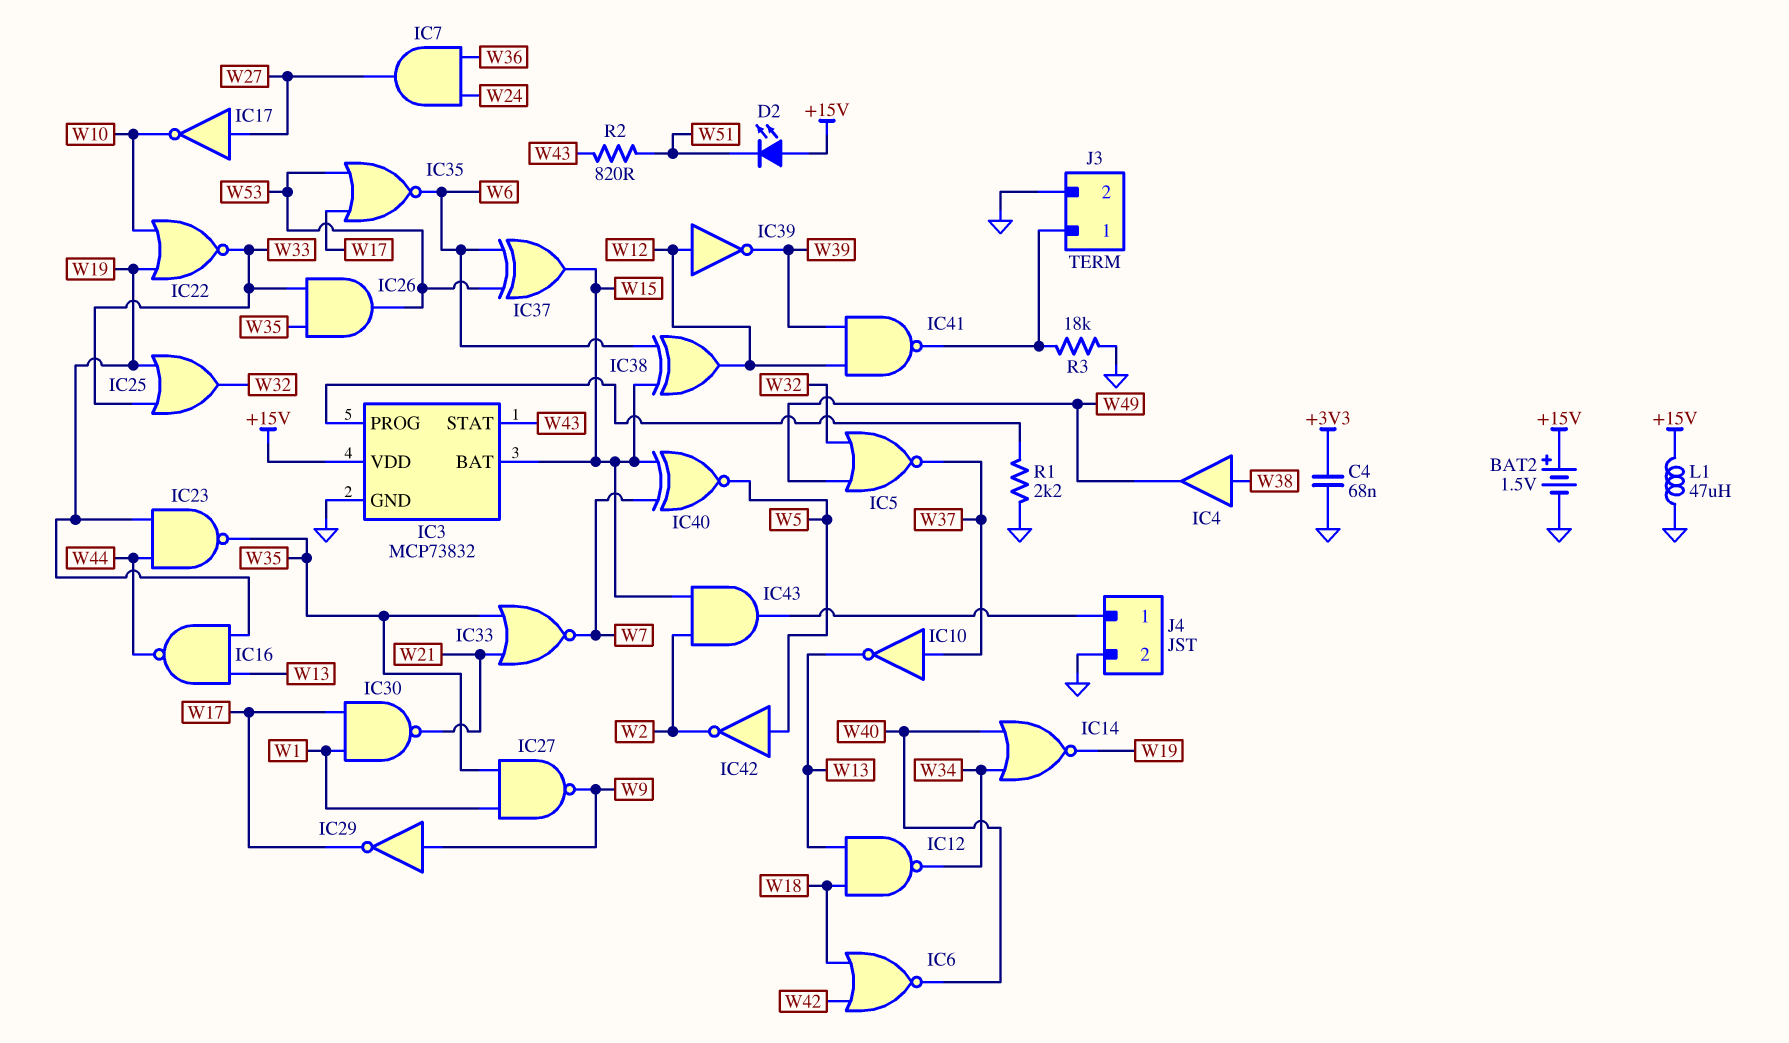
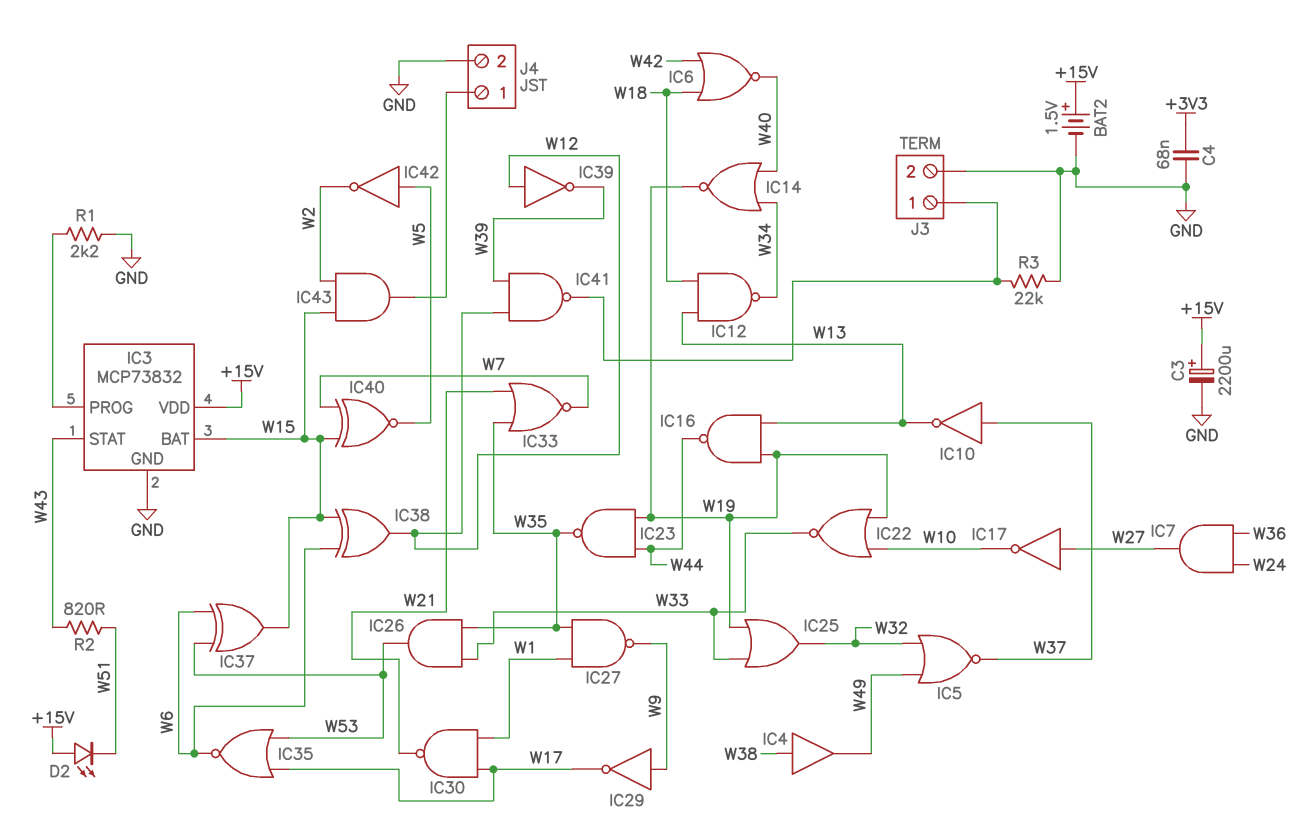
C3: none -> 2200uF (plus +15V, minus GND)
L1: 47uH (+15V, GND) -> none
R3: 18k (GND, J3/1) -> 22k (GND, J3/1)

